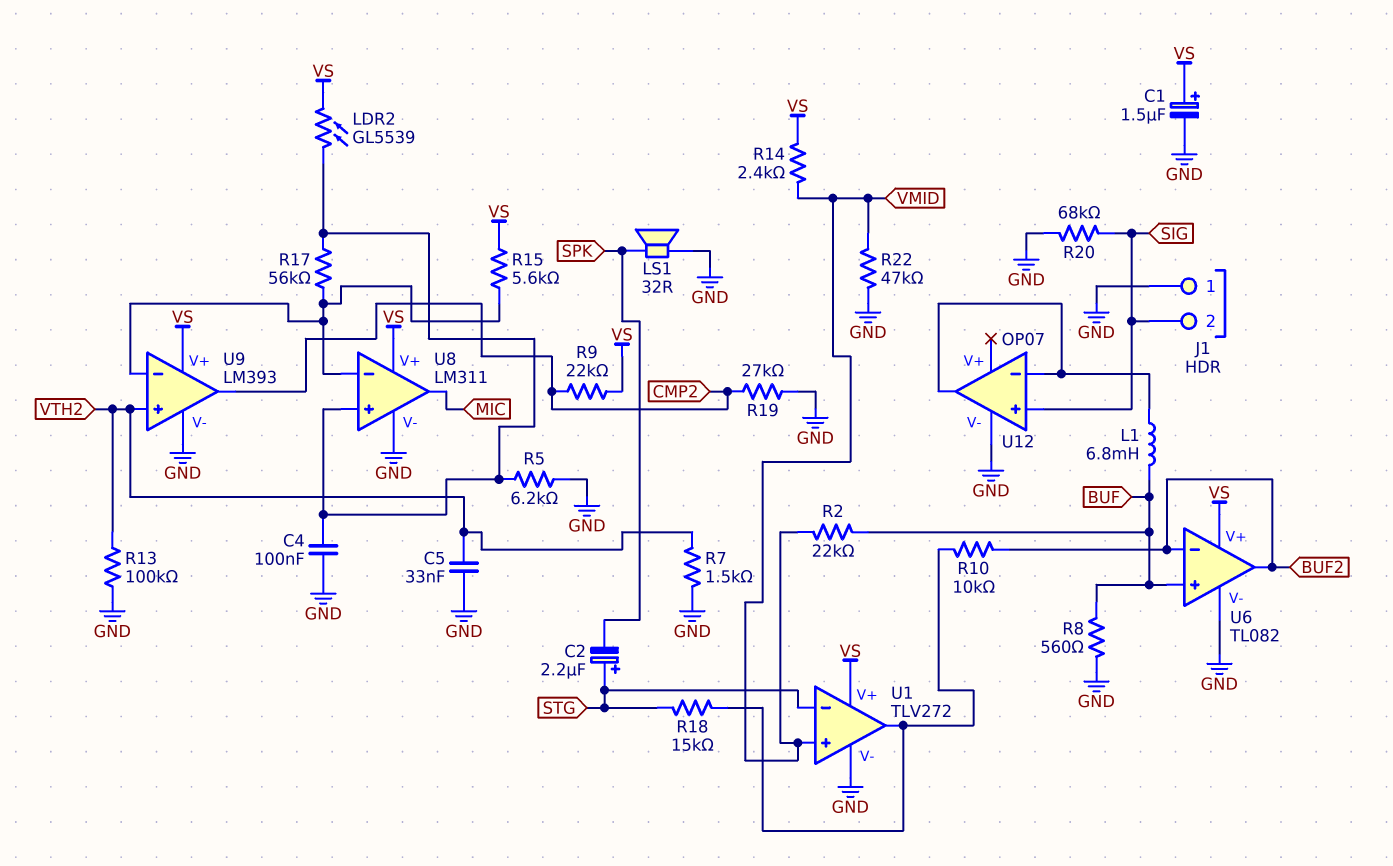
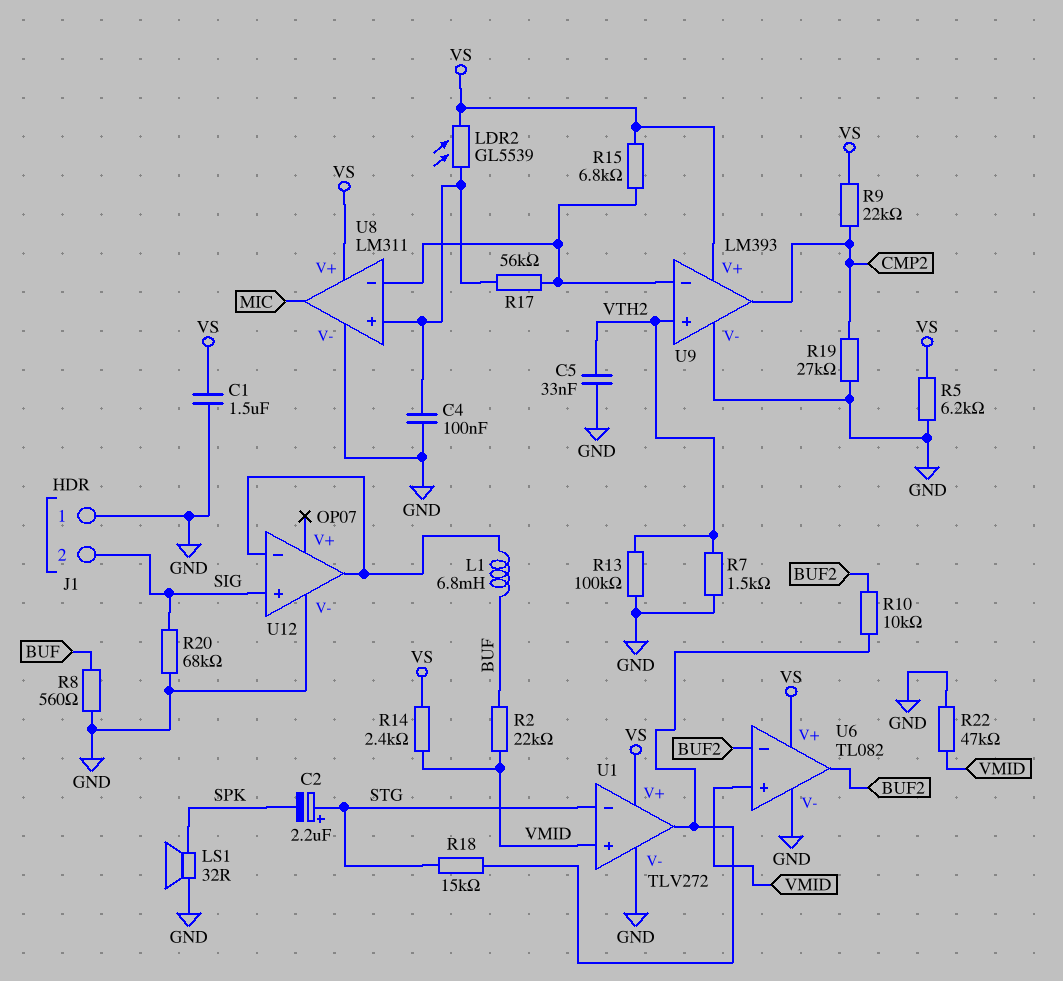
C1: 1.5uF (plus VS, minus GND) -> 1.5uF (GND, VS)
R5: 6.2k (GND, U8/in+) -> 6.2k (GND, VS)
R15: 5.6k (U8/in-, VS) -> 6.8k (U8/in-, VS)
U6 pin in+: BUF -> VMID

